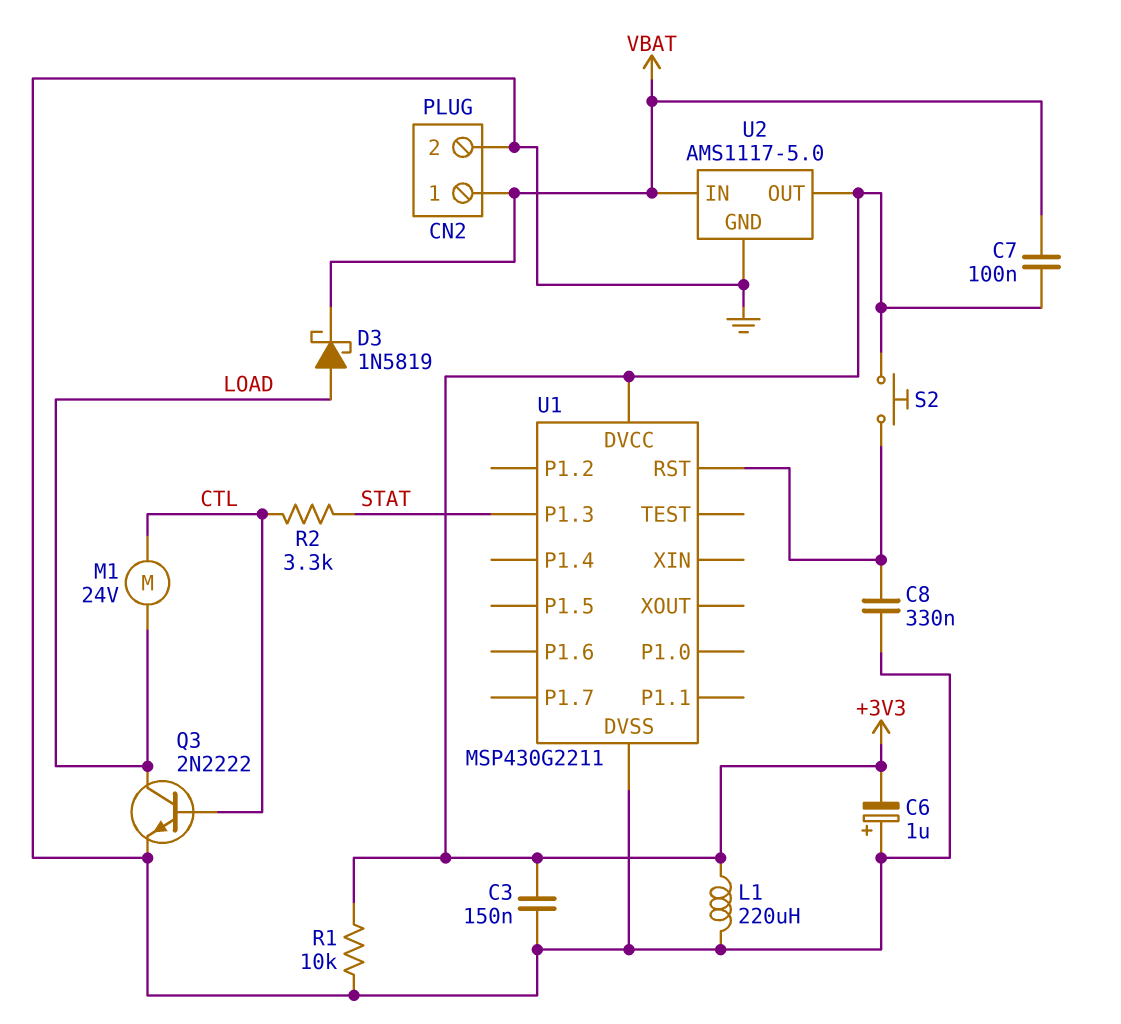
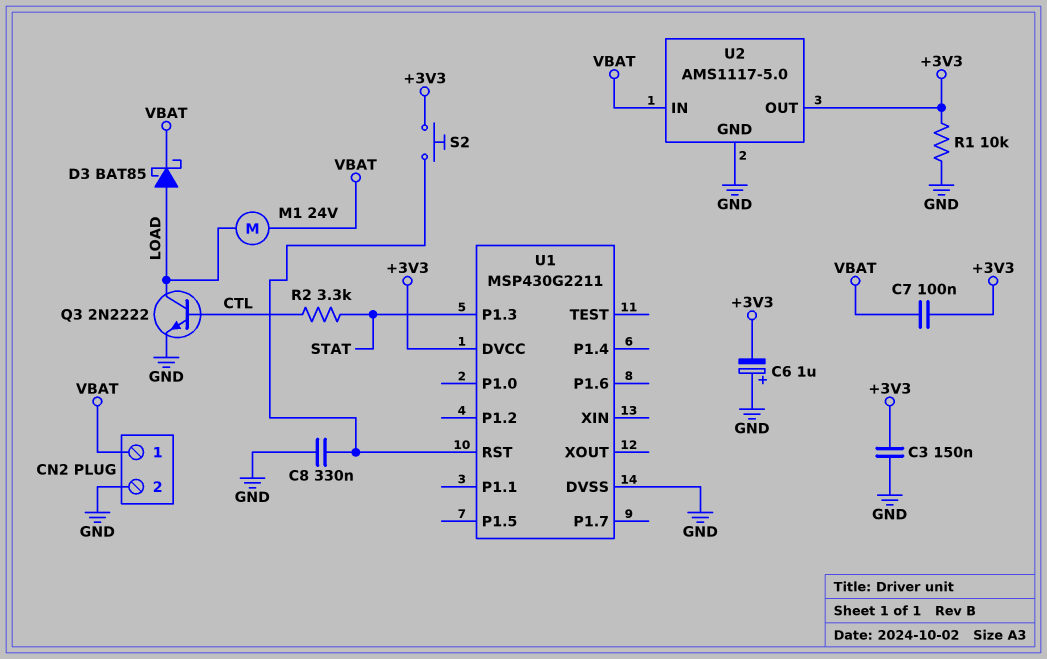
D3: schottky 1N5819 (A LOAD, K VBAT) -> schottky BAT85 (A LOAD, K VBAT)
L1: 220uH (+3V3, GND) -> none
M1: motor 24V (CTL, LOAD) -> motor 24V (LOAD, VBAT)

